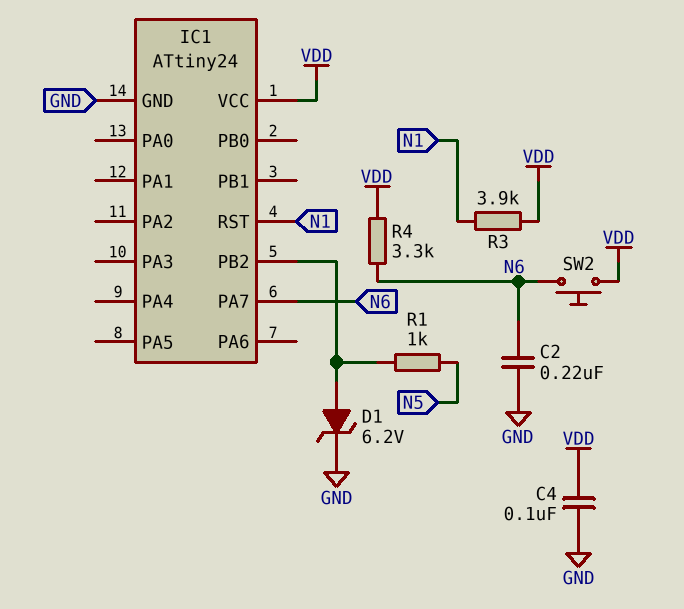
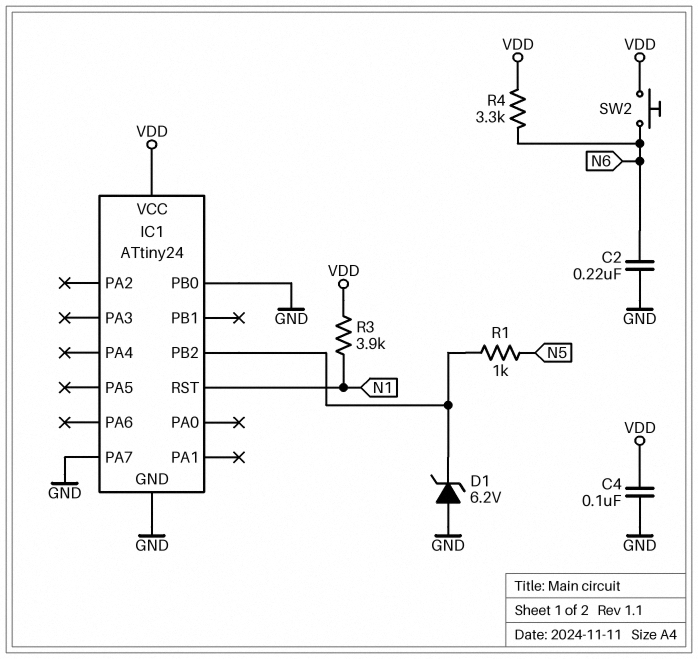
D1: zener 6.2V (A IC1/PB2, K GND) -> zener 6.2V (A GND, K IC1/PB2)
IC1 pin PA7: N6 -> GND
IC1 pin PB0: none -> GND

